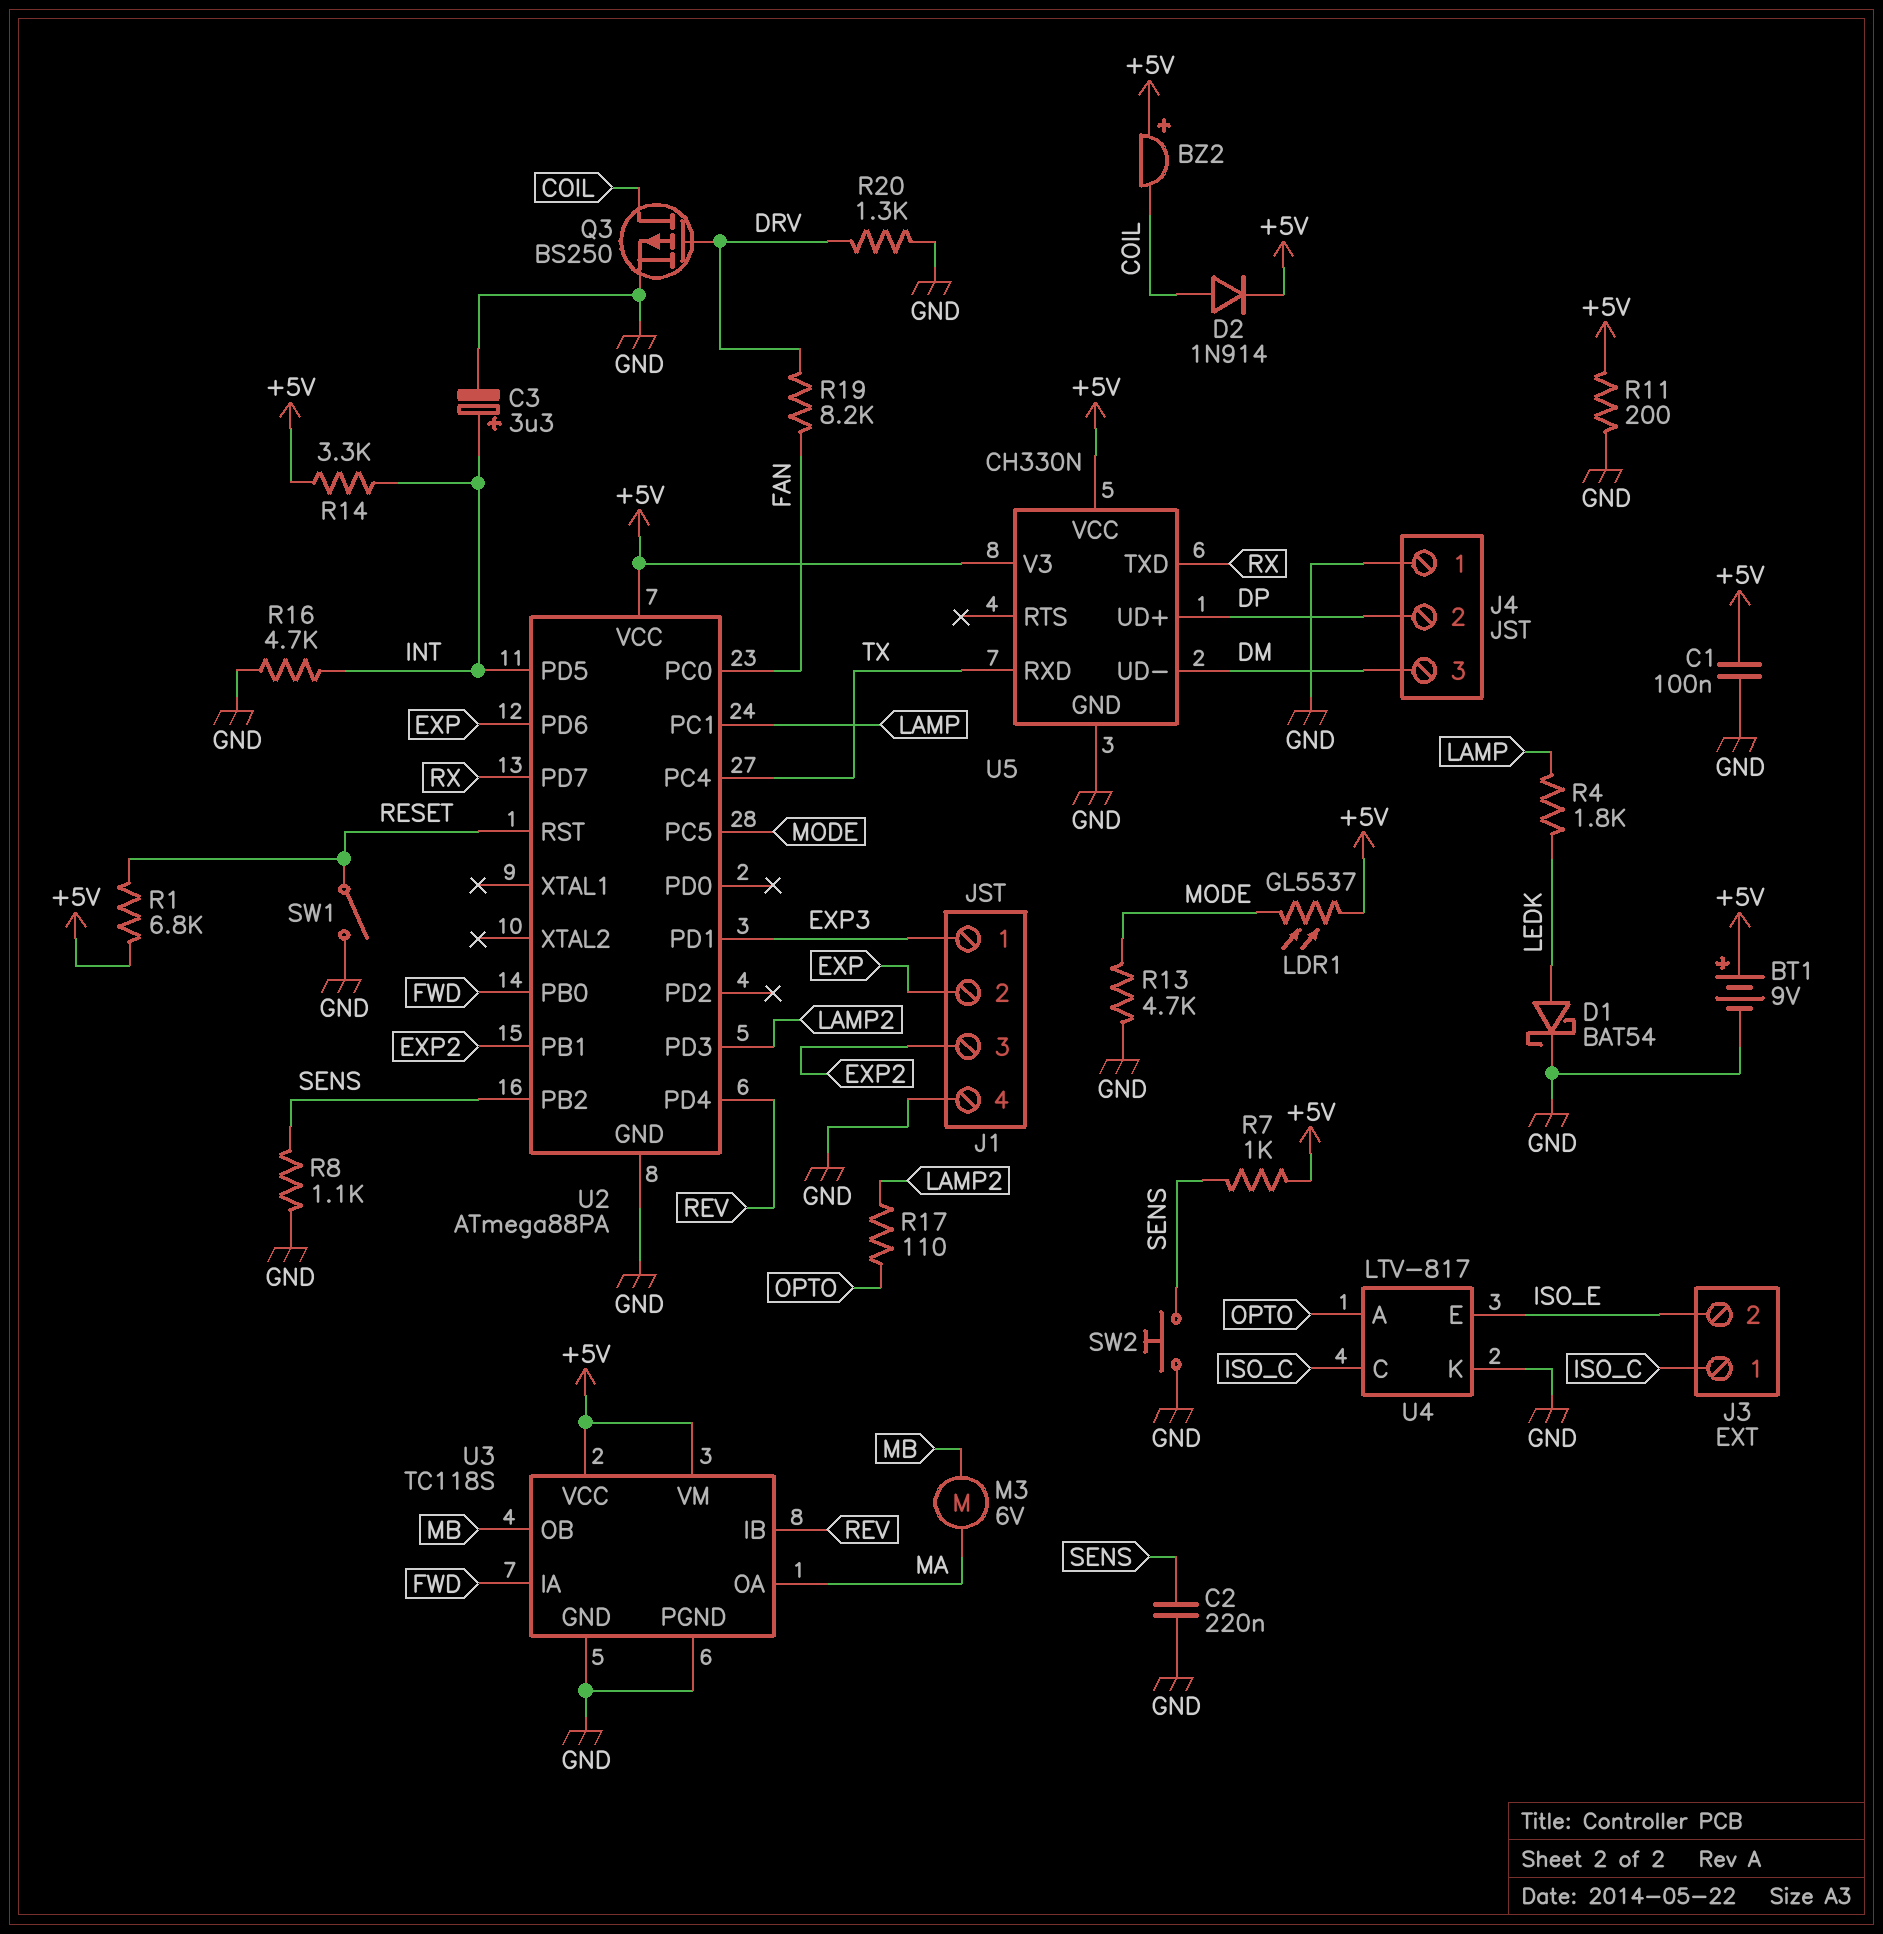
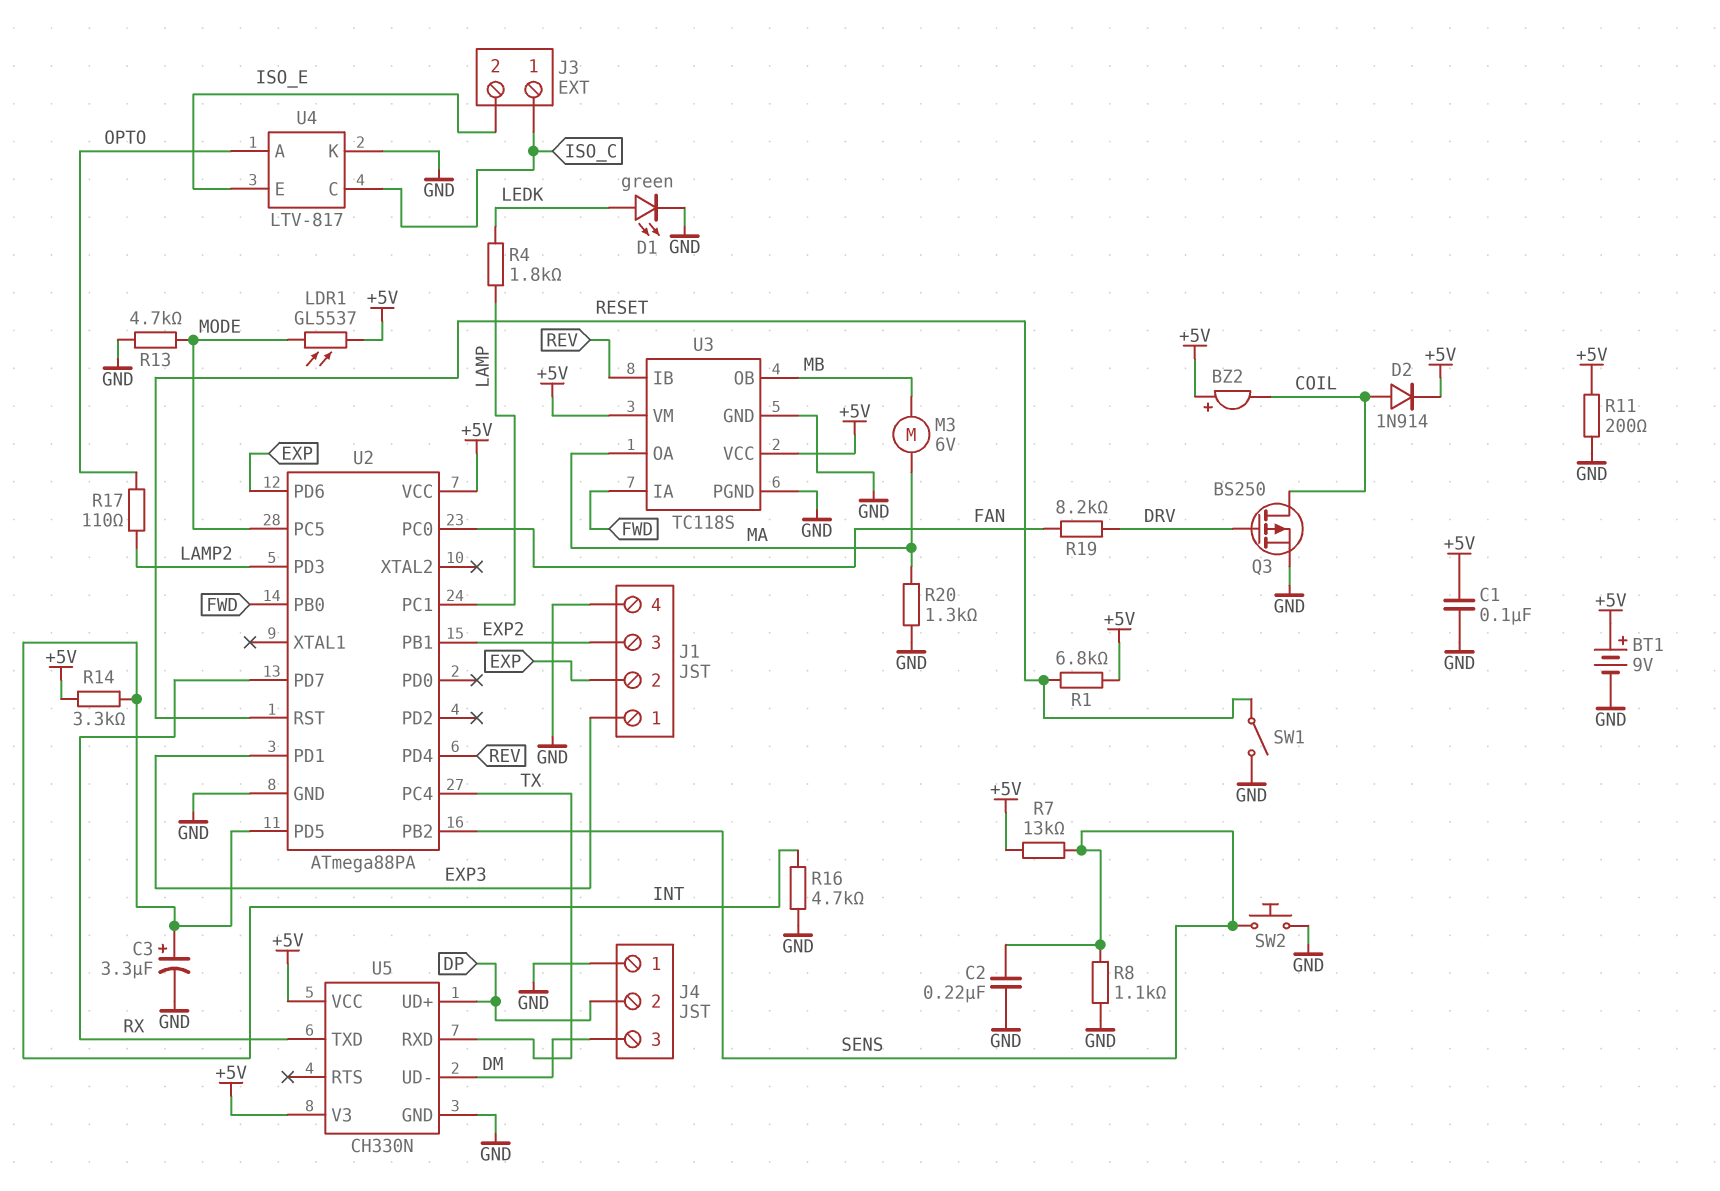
D1: schottky BAT54 (A LEDK, K GND) -> LED green (A LEDK, K GND)
R7: 1k (+5V, SENS) -> 13k (+5V, SENS)
R20: 1.3k (DRV, GND) -> 1.3k (GND, MA)

